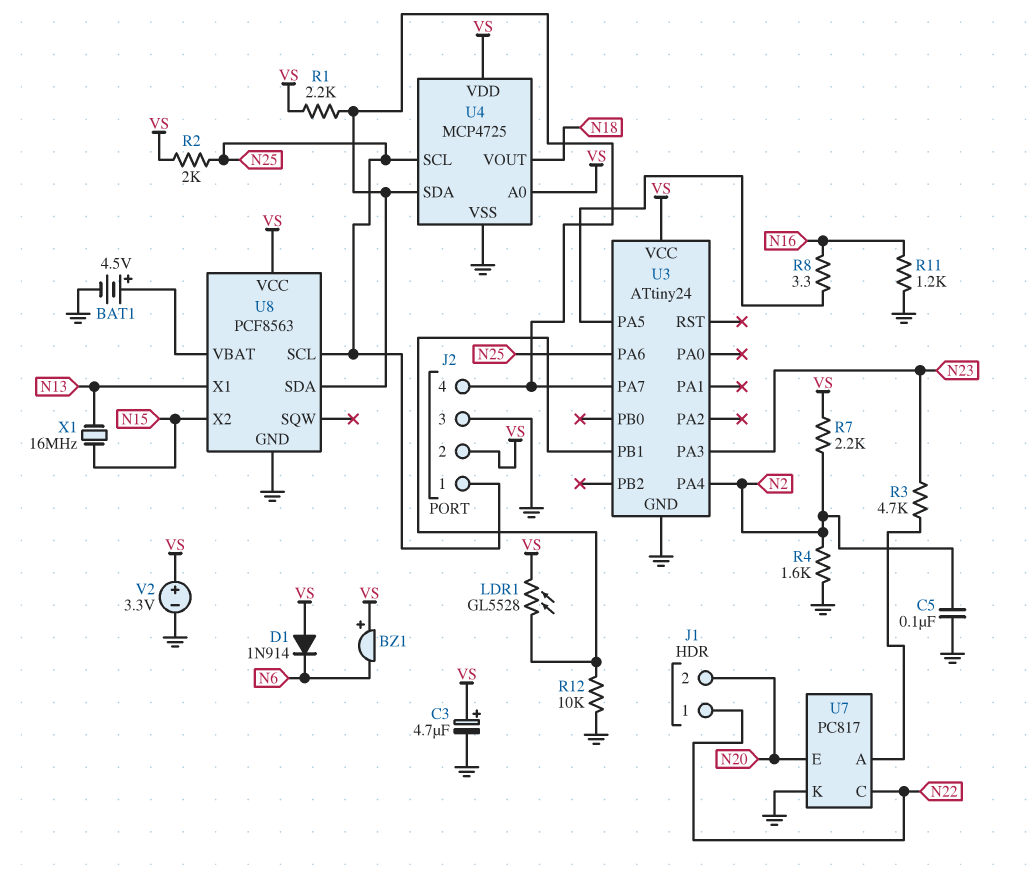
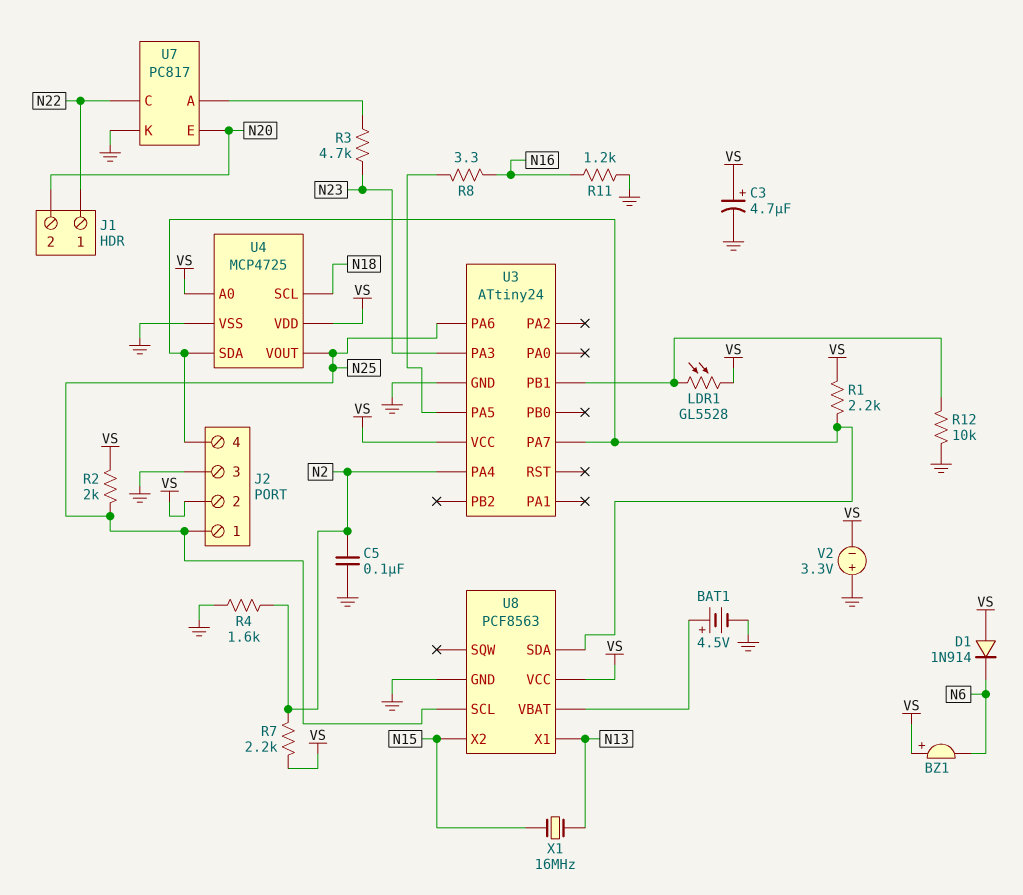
U4 pin SCL: N25 -> N18
U4 pin VOUT: N18 -> N25
V2: 3.3V (plus VS, minus GND) -> 3.3V (plus GND, minus VS)

